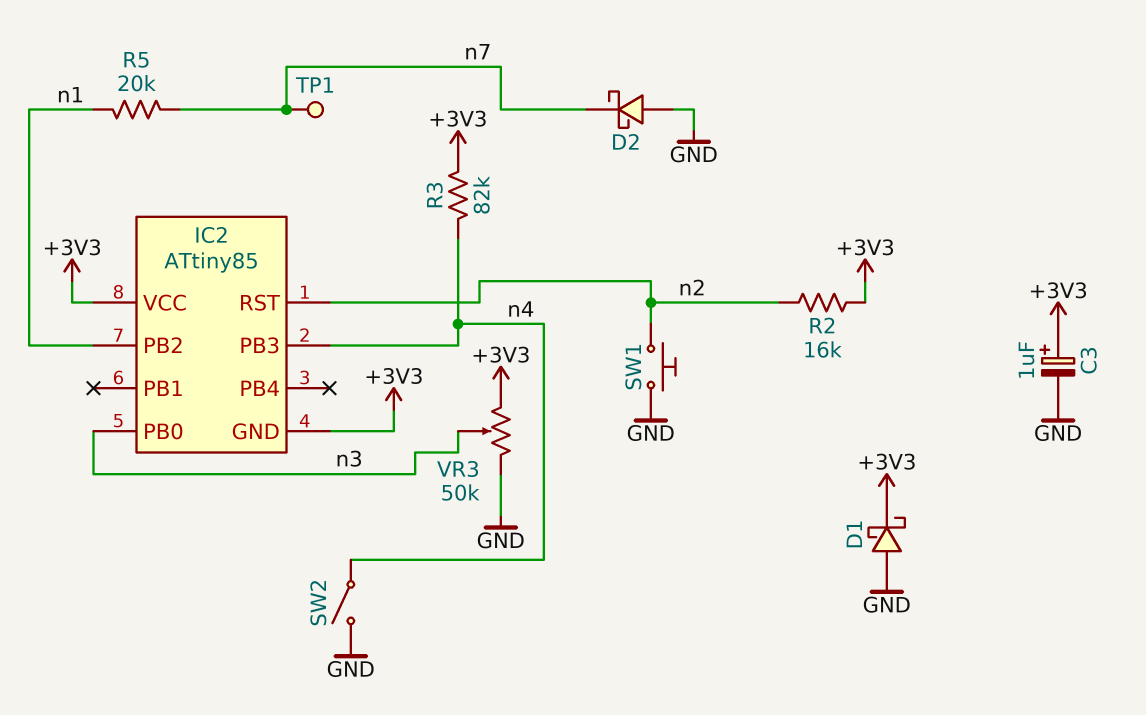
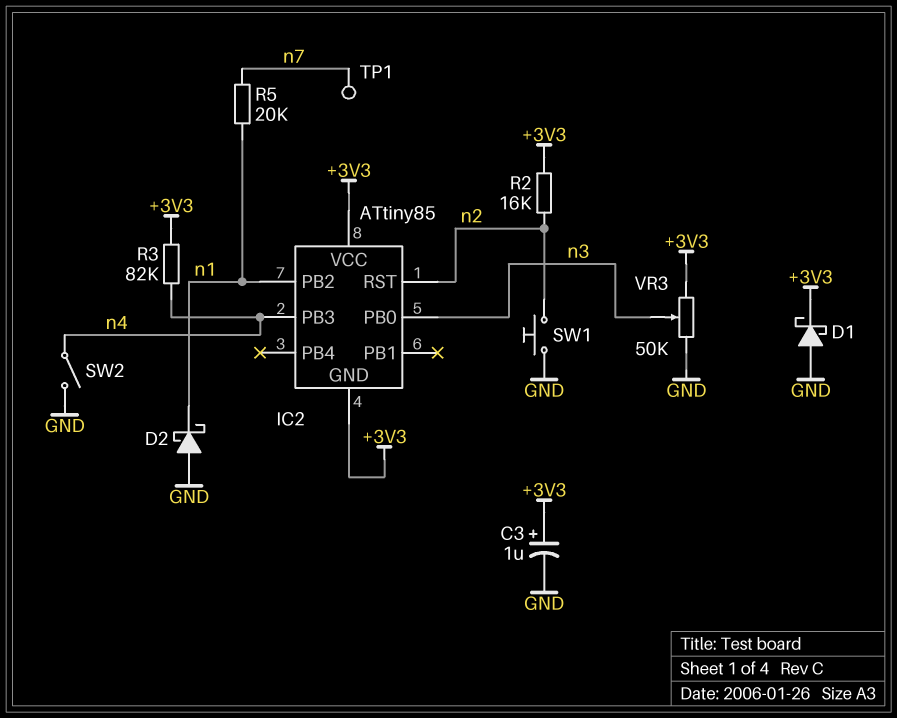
D2: schottky (A GND, K n7) -> schottky (A GND, K n1)

